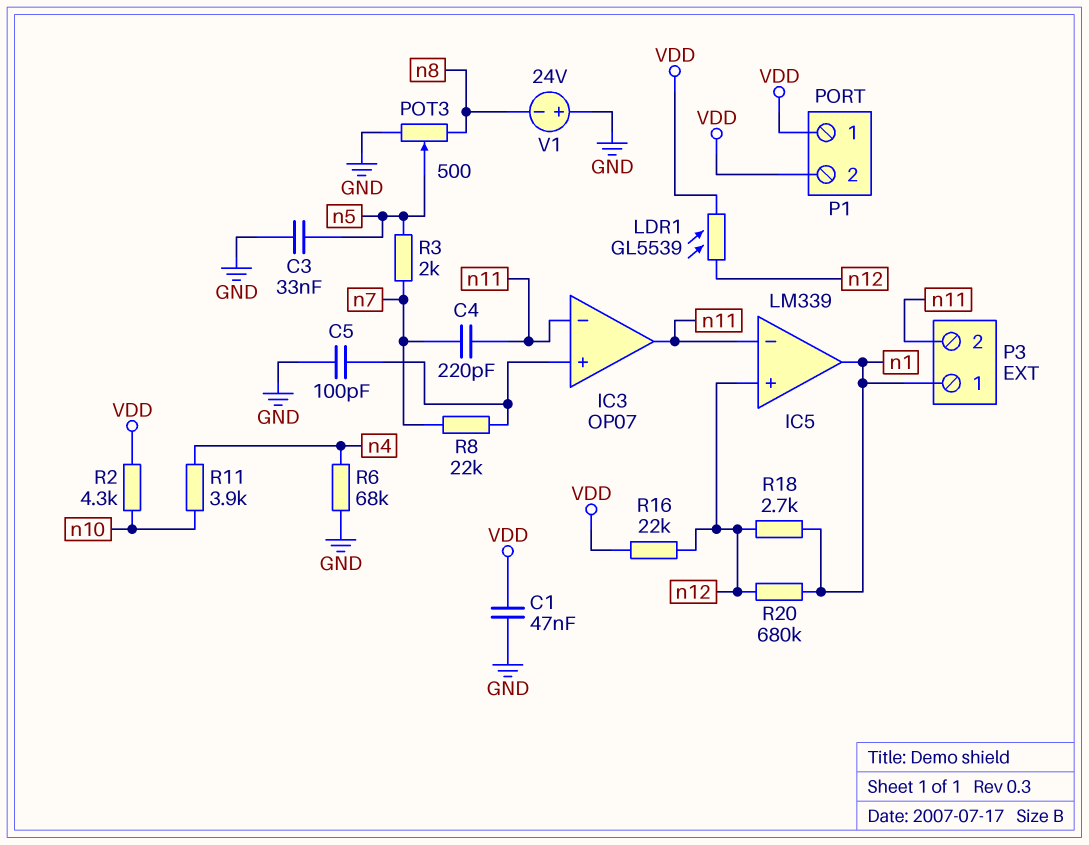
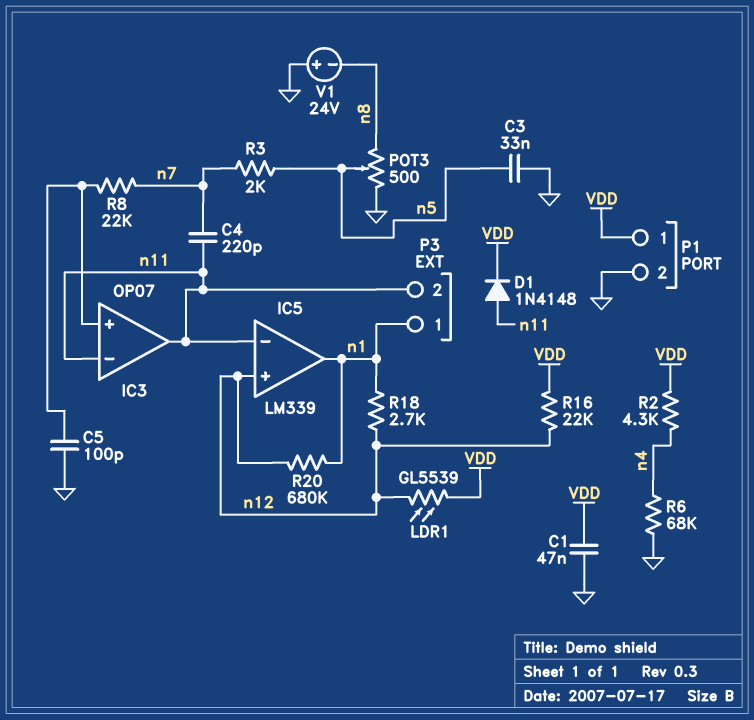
D1: none -> diode 1N4148 (A n11, K VDD)
P1 pin 2: VDD -> GND
R2: 4.3k (VDD, n10) -> 4.3k (VDD, n4)
R11: 3.9k (n4, n10) -> none

